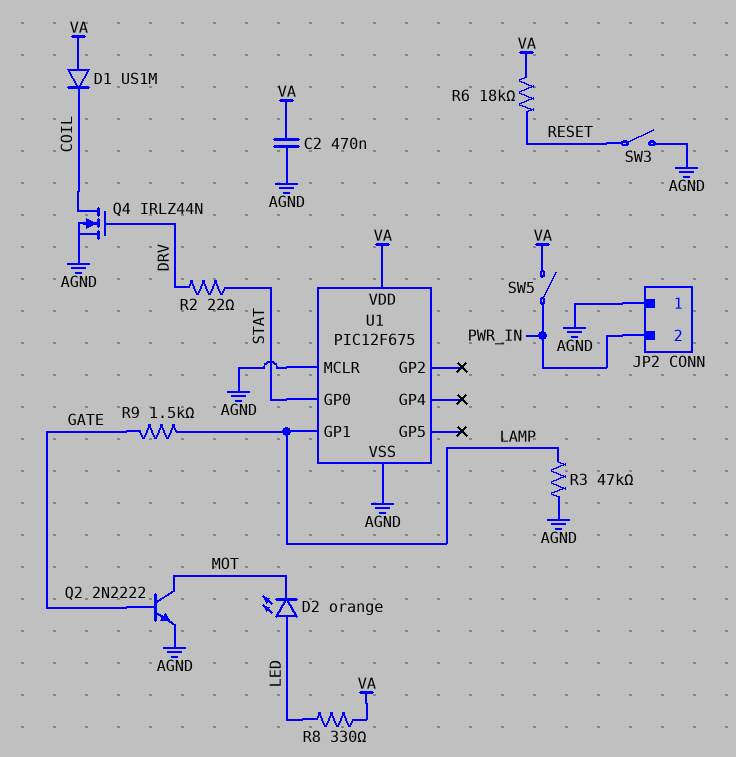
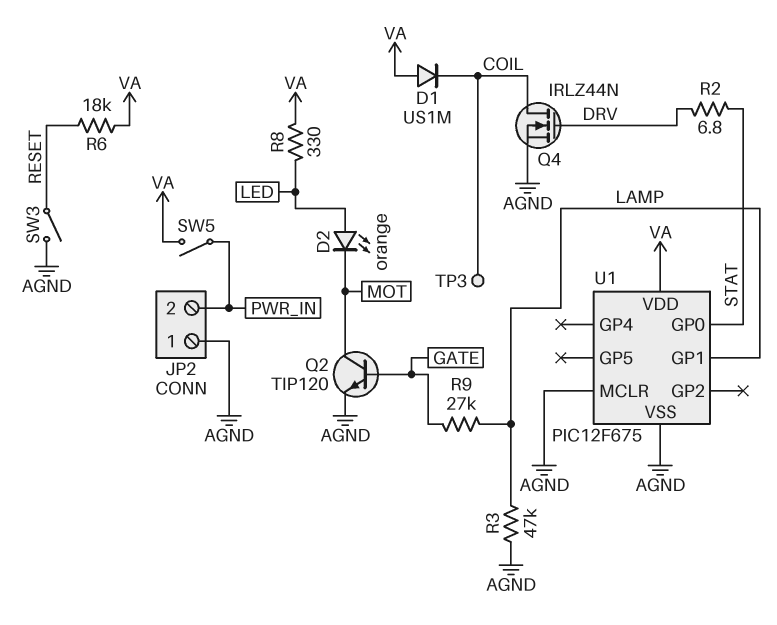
C2: 470nF (AGND, VA) -> none
Q2: NPN 2N2222 (B GATE, C MOT, E AGND) -> NPN TIP120 (B GATE, C MOT, E AGND)
R2: 22 (DRV, STAT) -> 6.8 (DRV, STAT)
R9: 1.5k (GATE, LAMP) -> 27k (GATE, LAMP)
TP3: none -> test point (COIL)

